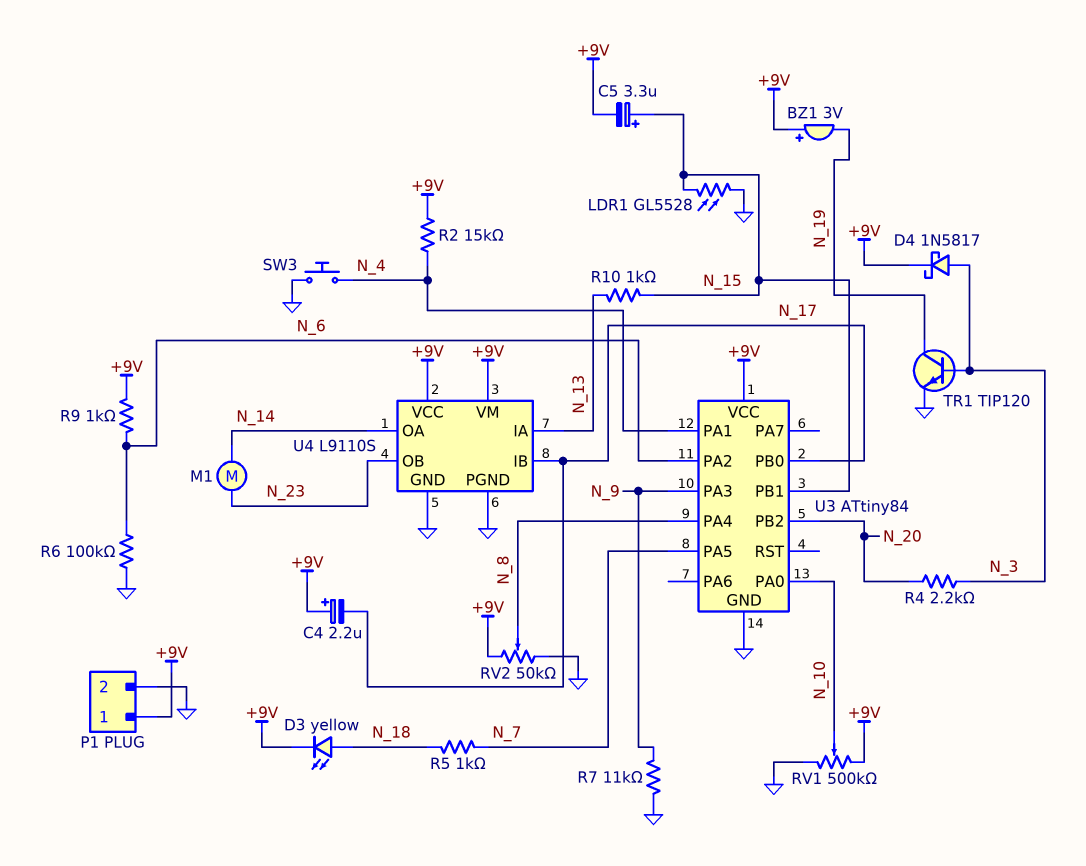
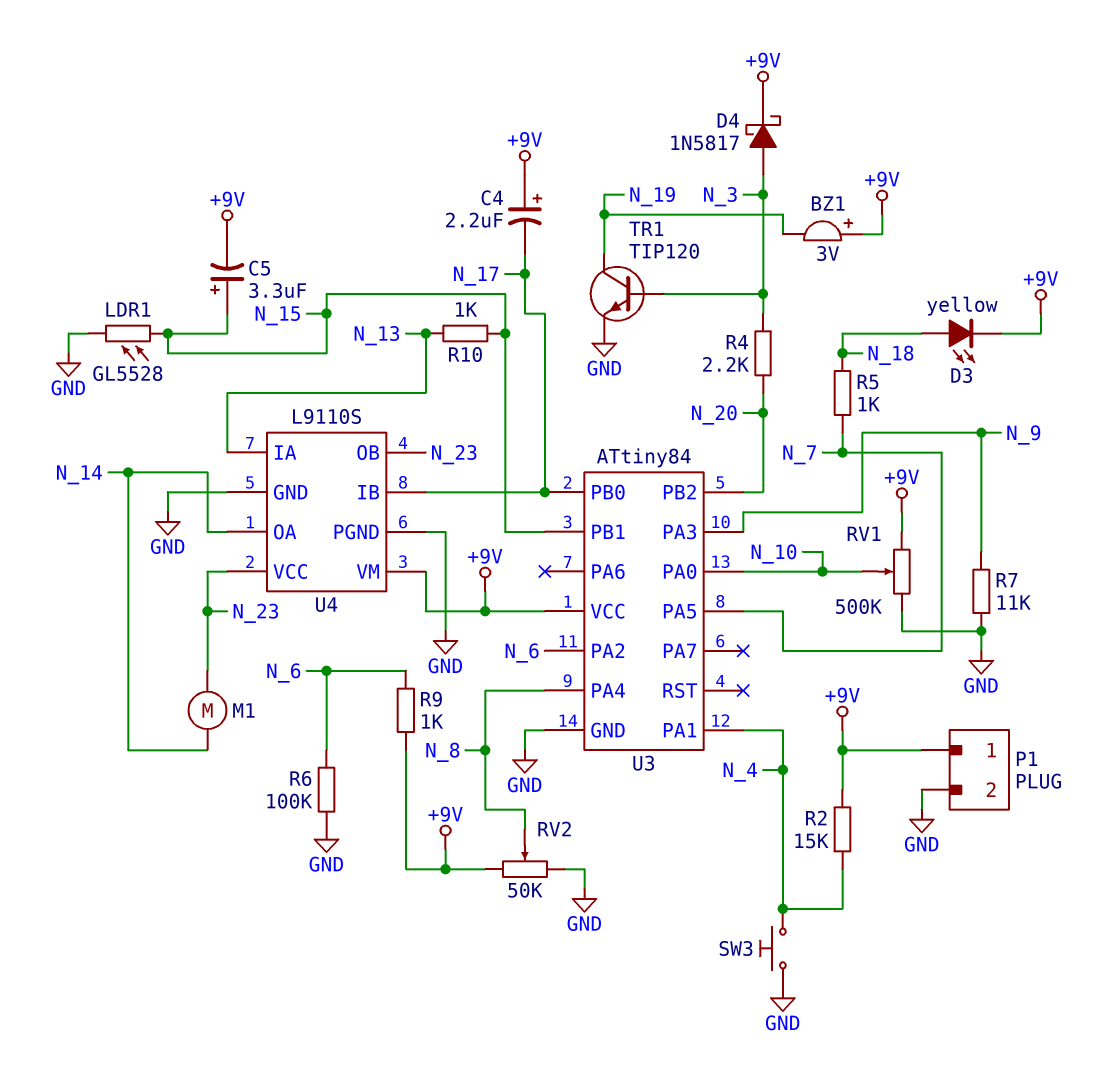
U4 pin VCC: +9V -> N_23

